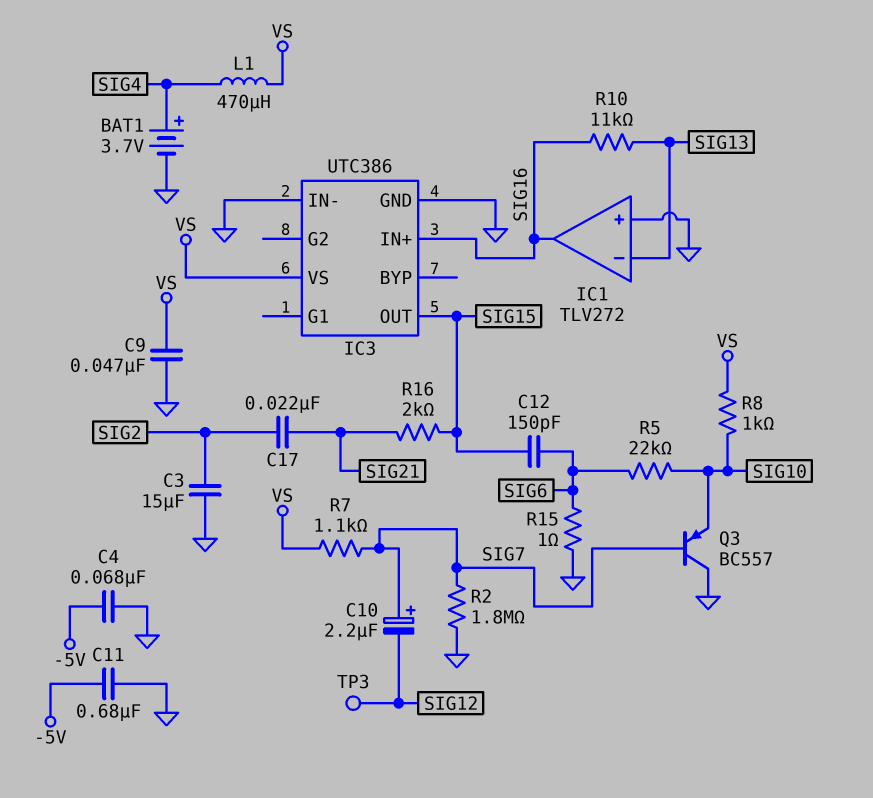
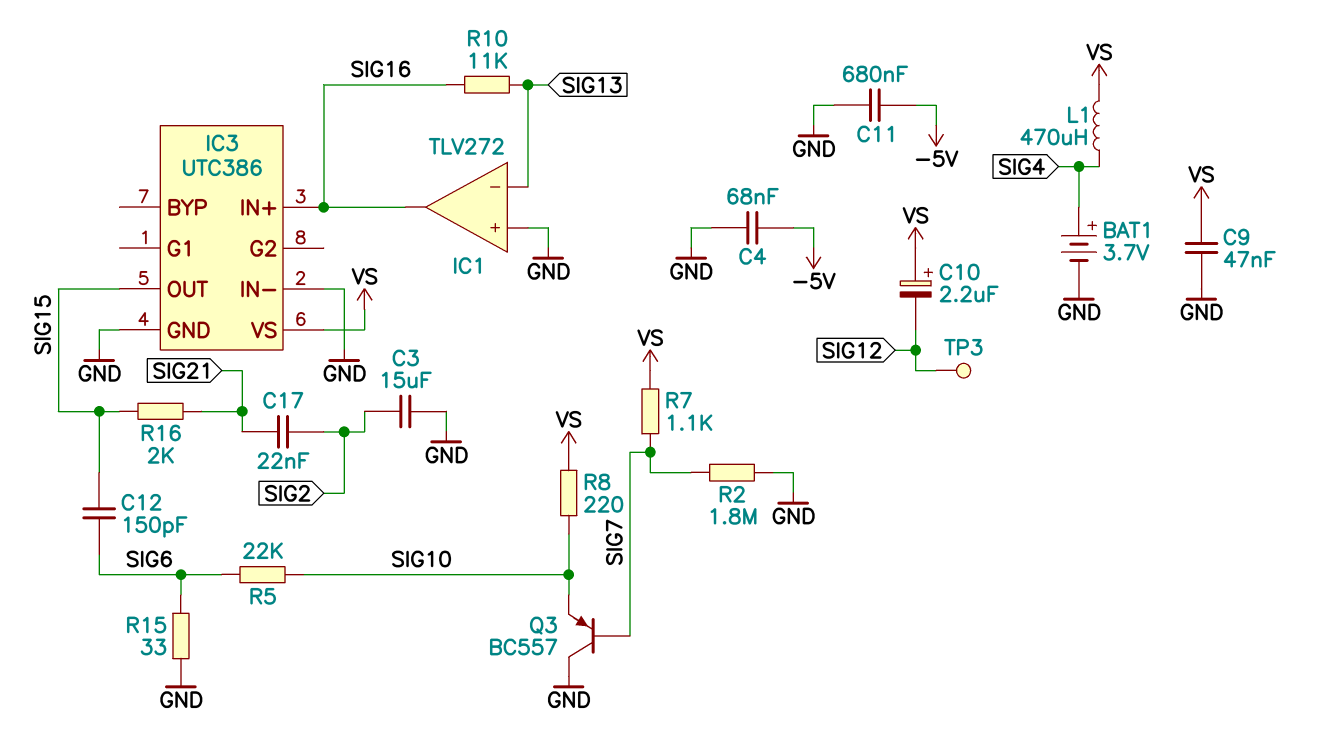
C10: 2.2uF (plus SIG7, minus SIG12) -> 2.2uF (plus VS, minus SIG12)
R8: 1k (SIG10, VS) -> 220 (SIG10, VS)
R15: 1 (GND, SIG6) -> 33 (GND, SIG6)

